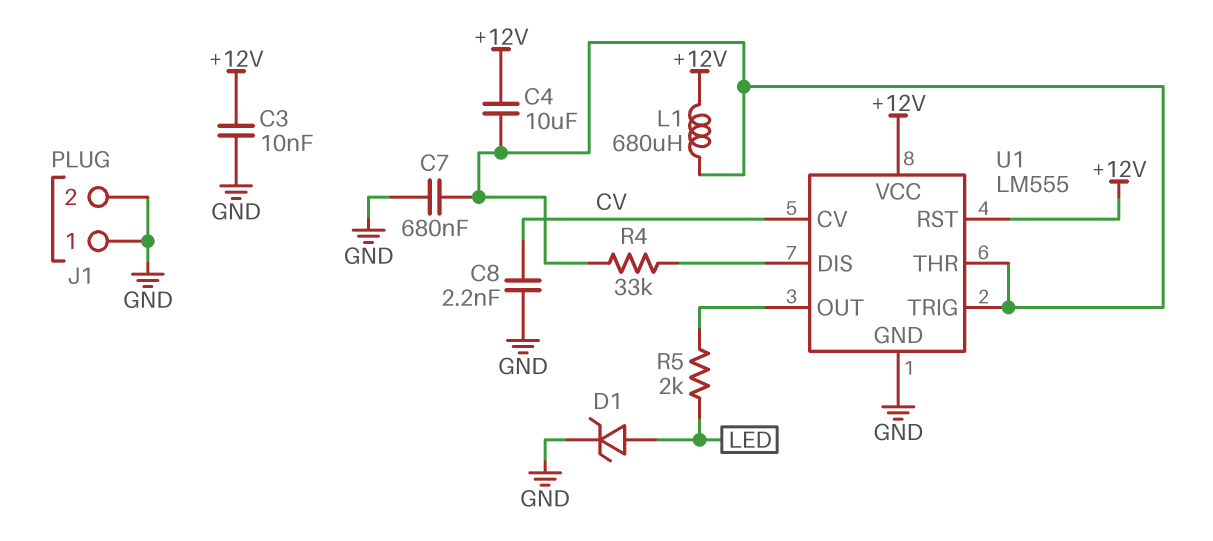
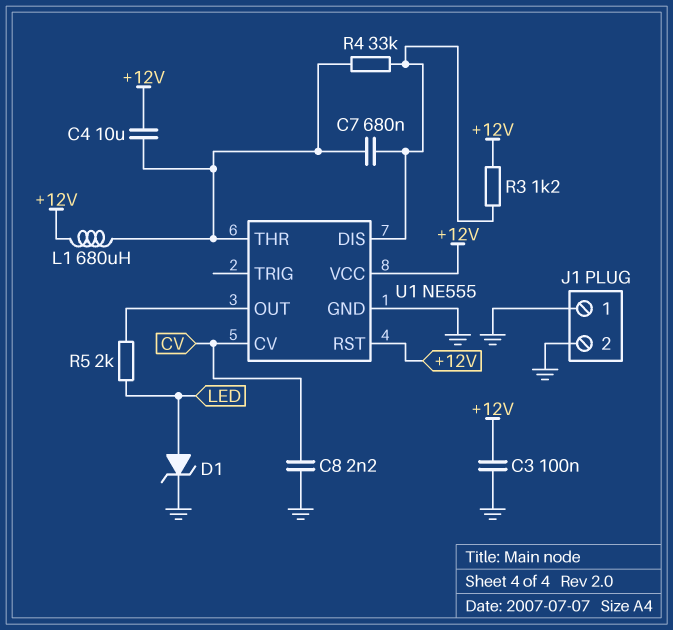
C3: 10nF (+12V, GND) -> 100nF (+12V, GND)
C7: 680nF (GND, U1/THR) -> 680nF (U1/DIS, U1/THR)
R3: none -> 1.2k (+12V, U1/DIS)
U1: LM555 -> NE555
U1 pin TRIG: U1/THR -> none

